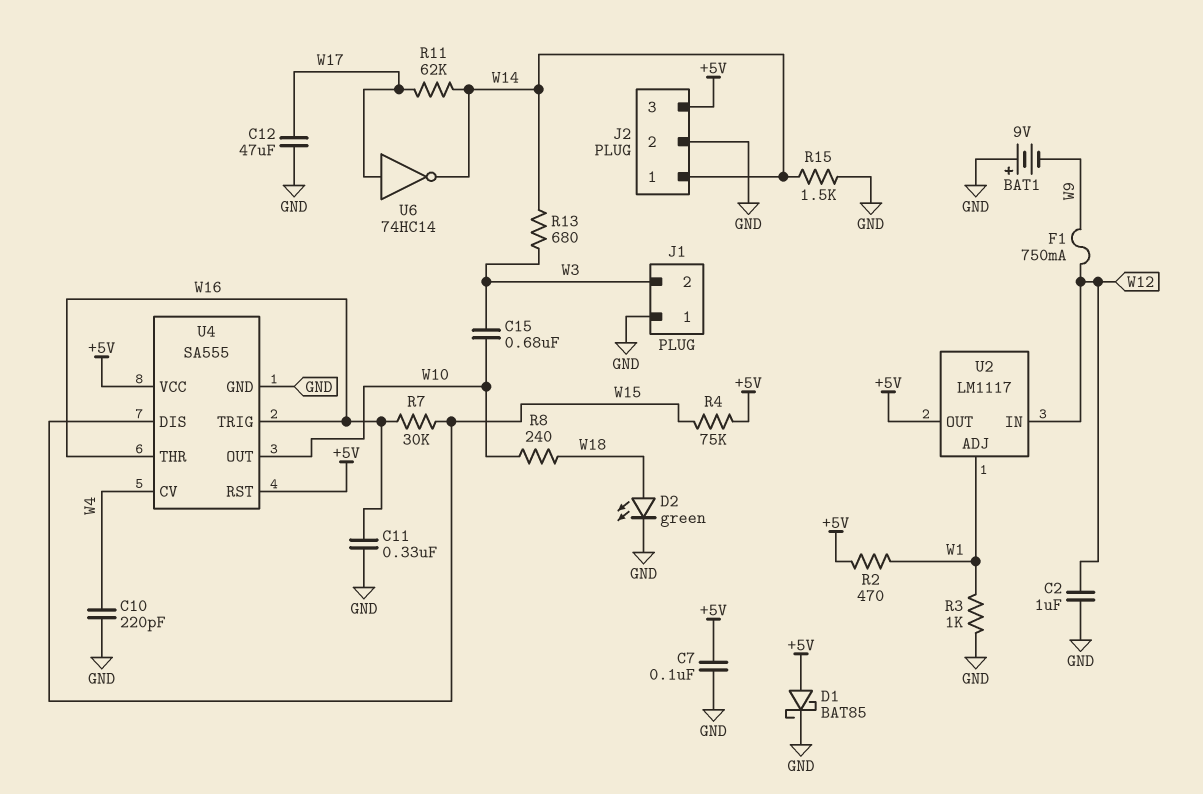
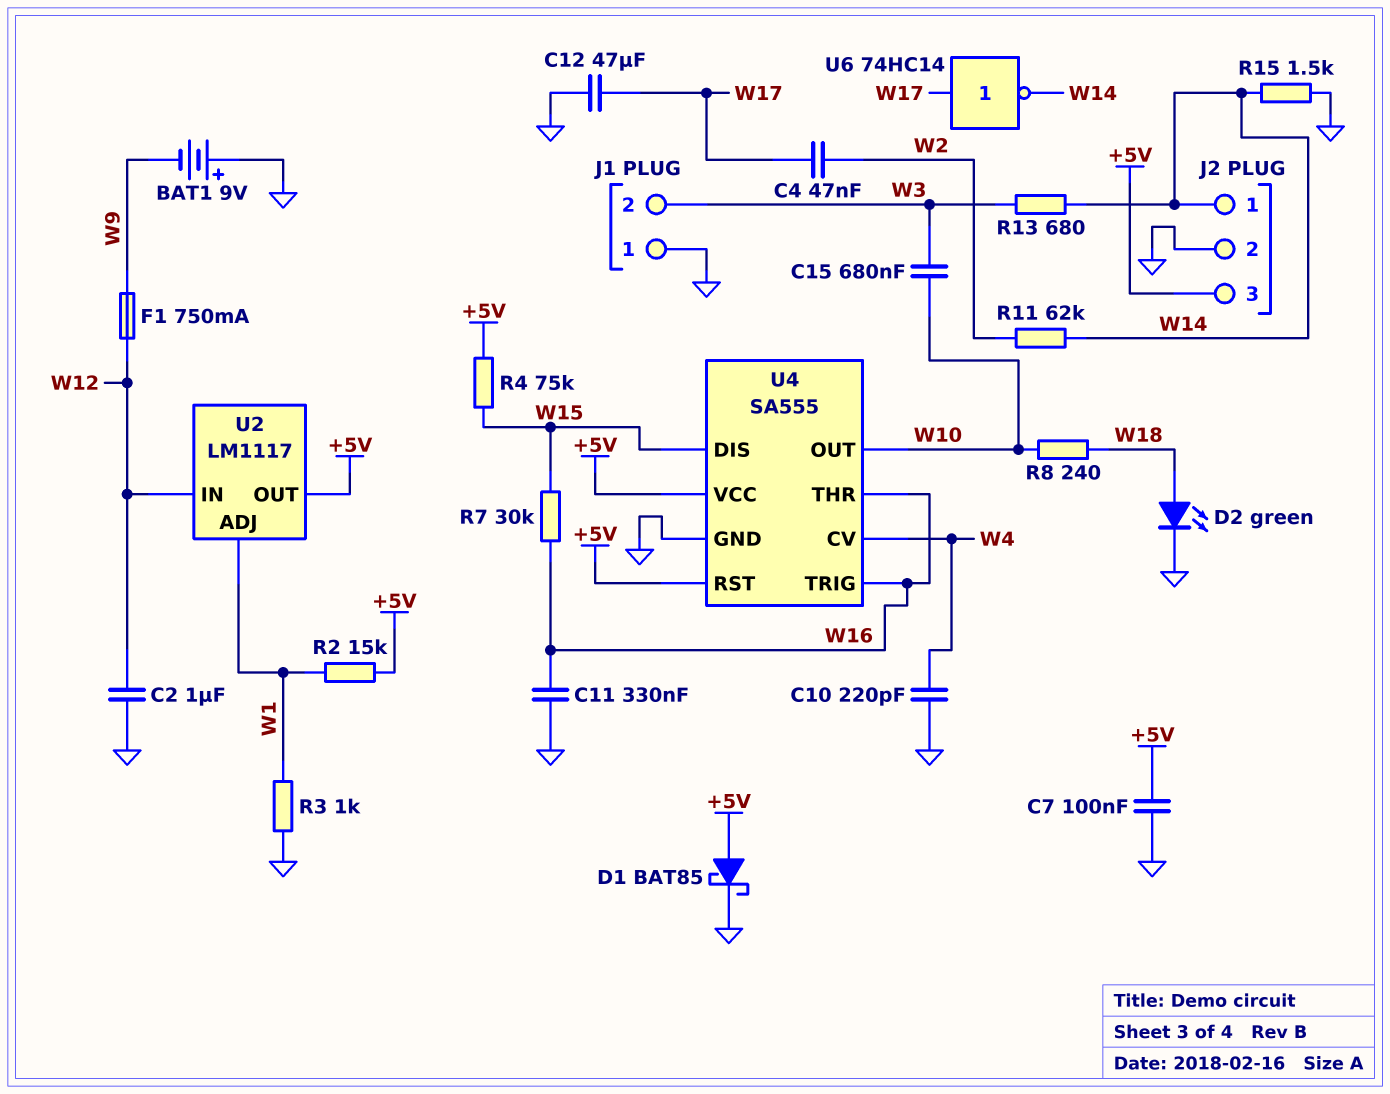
C4: none -> 47nF (W2, W17)
R2: 470 (+5V, W1) -> 15k (+5V, W1)
R11: 62k (W14, W17) -> 62k (W2, W14)

